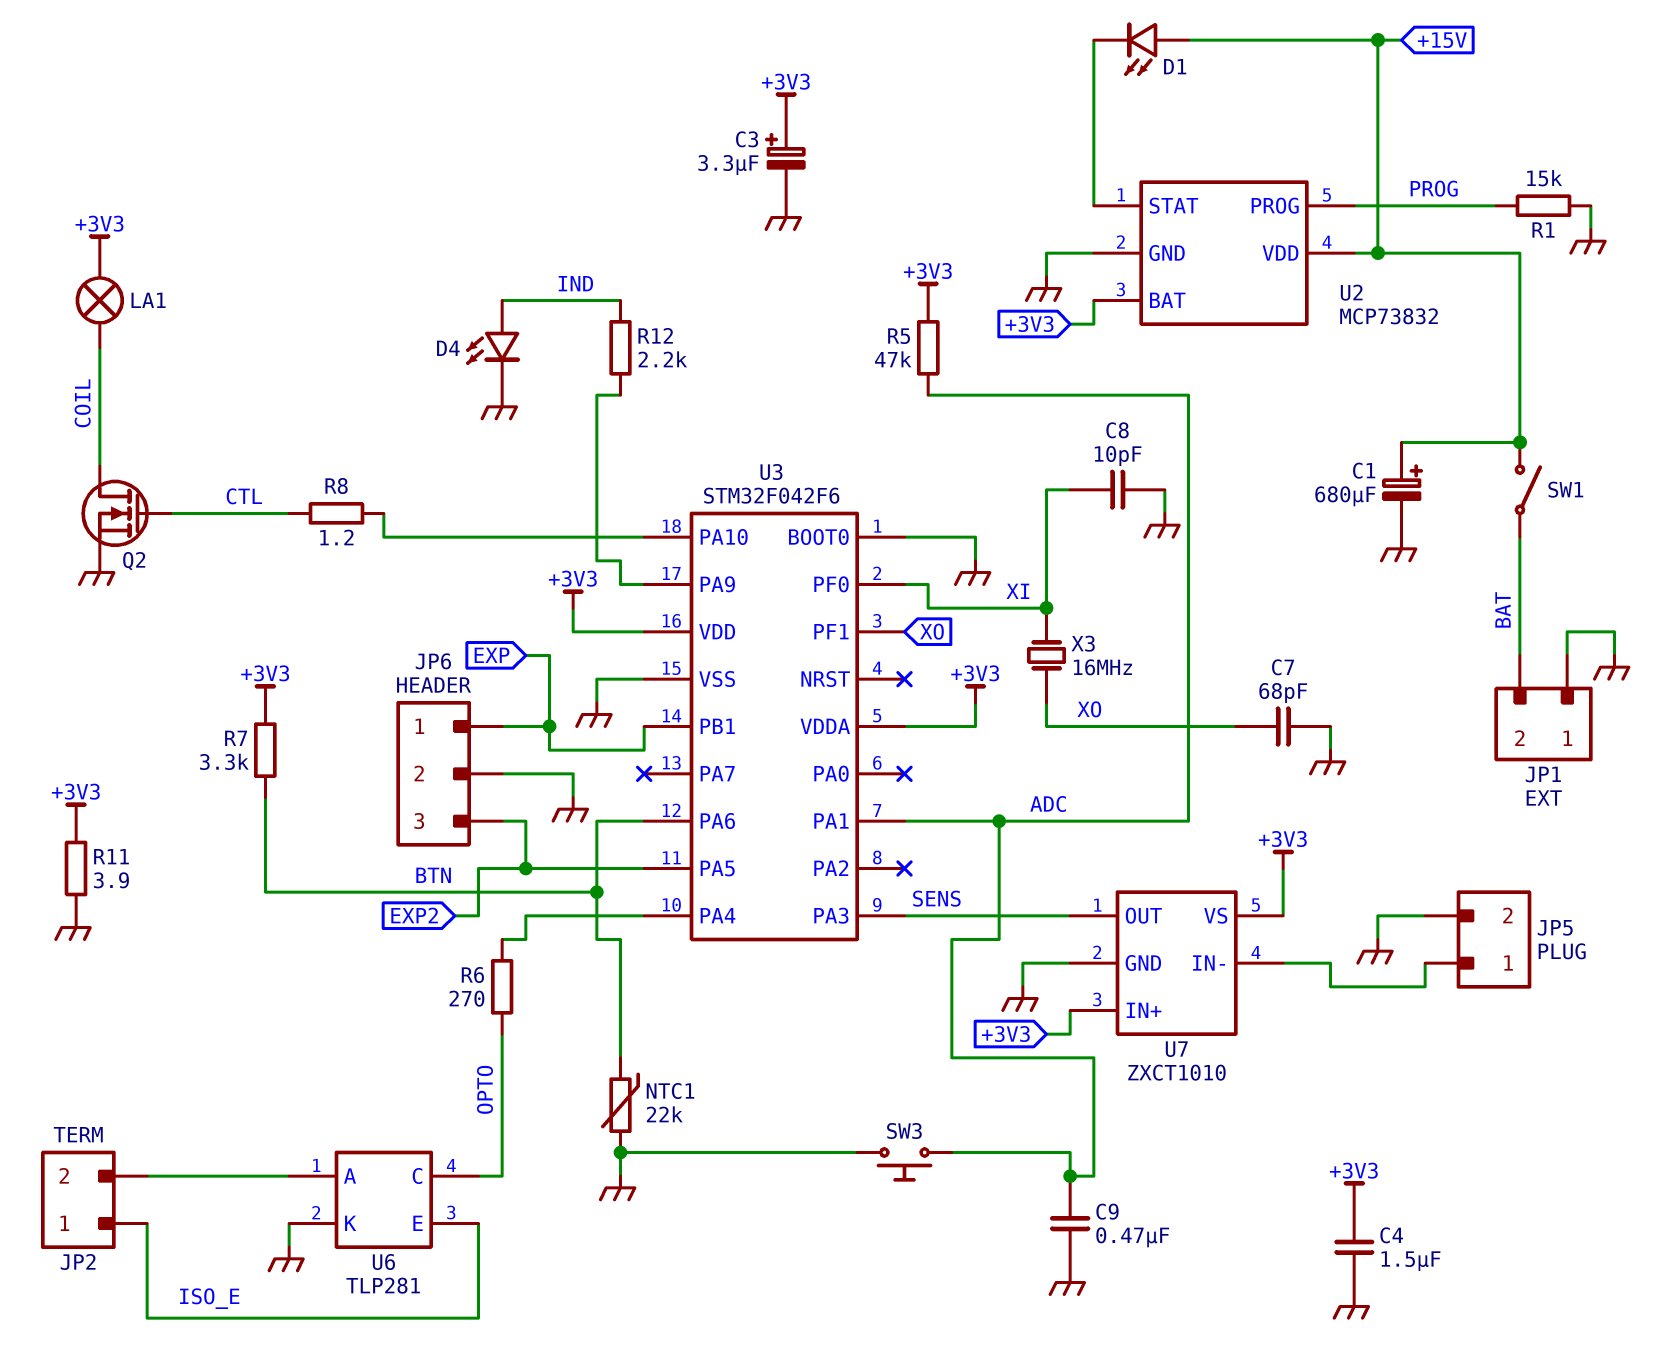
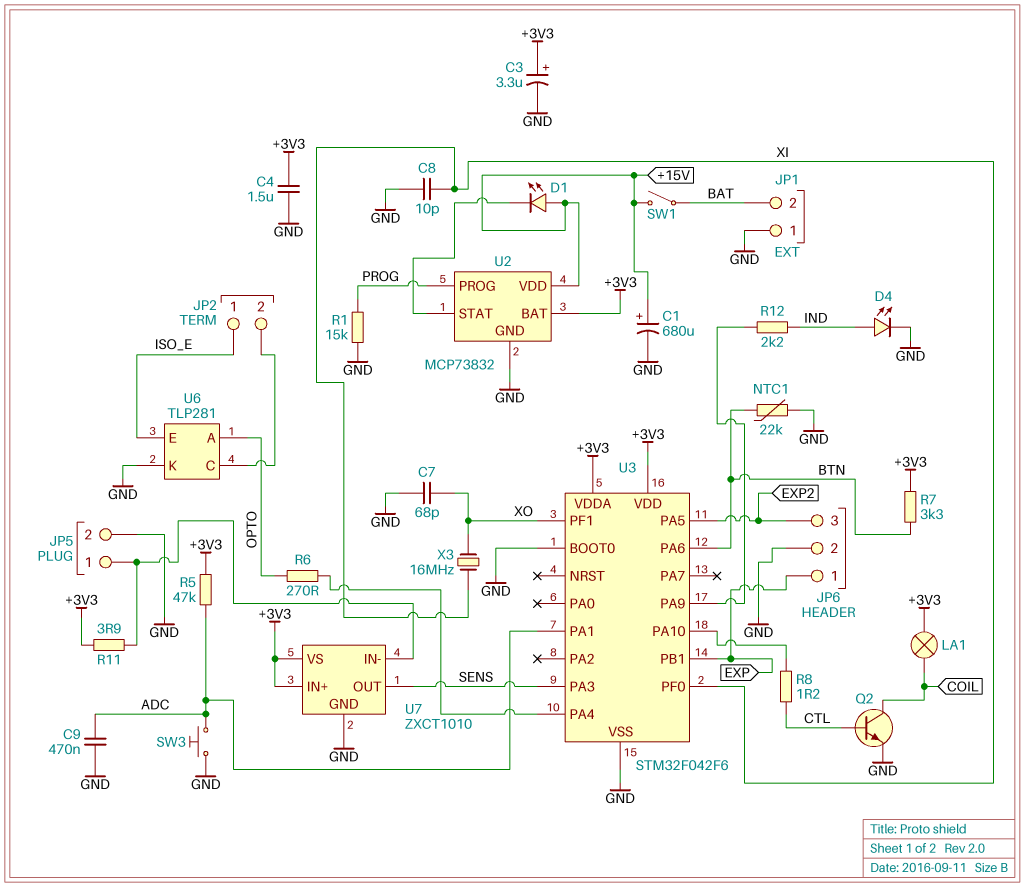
Q2: NMOS (G CTL, D COIL, S GND) -> NPN (B CTL, C COIL, E GND)
R11: 3.9 (+3V3, GND) -> 3.9 (+3V3, JP5/1)
U6 pin A: JP2/2 -> OPTO
U6 pin C: OPTO -> JP2/2

